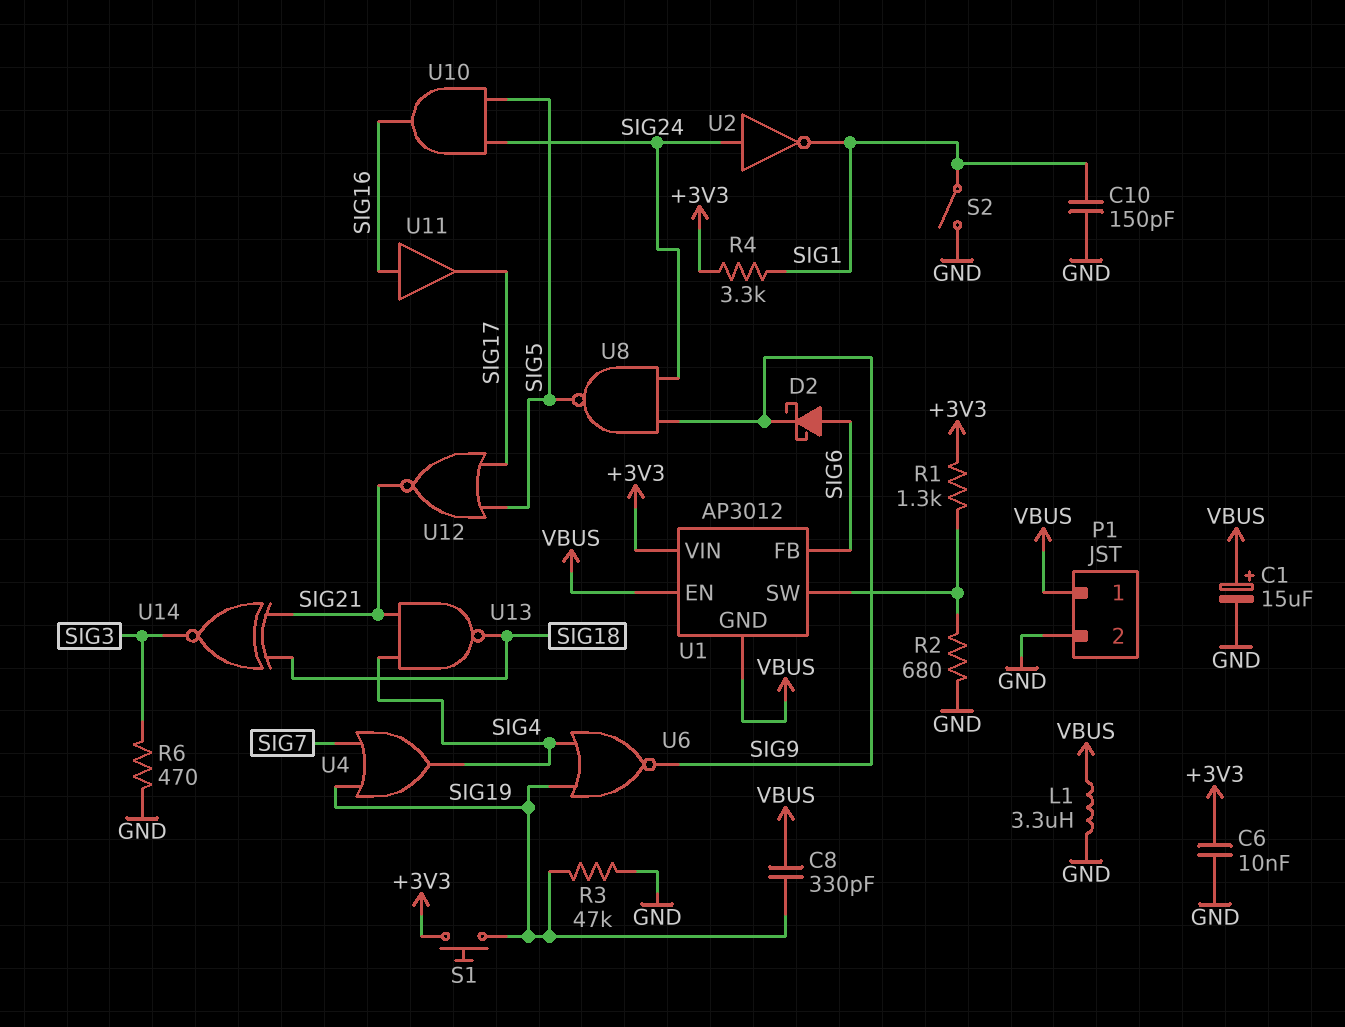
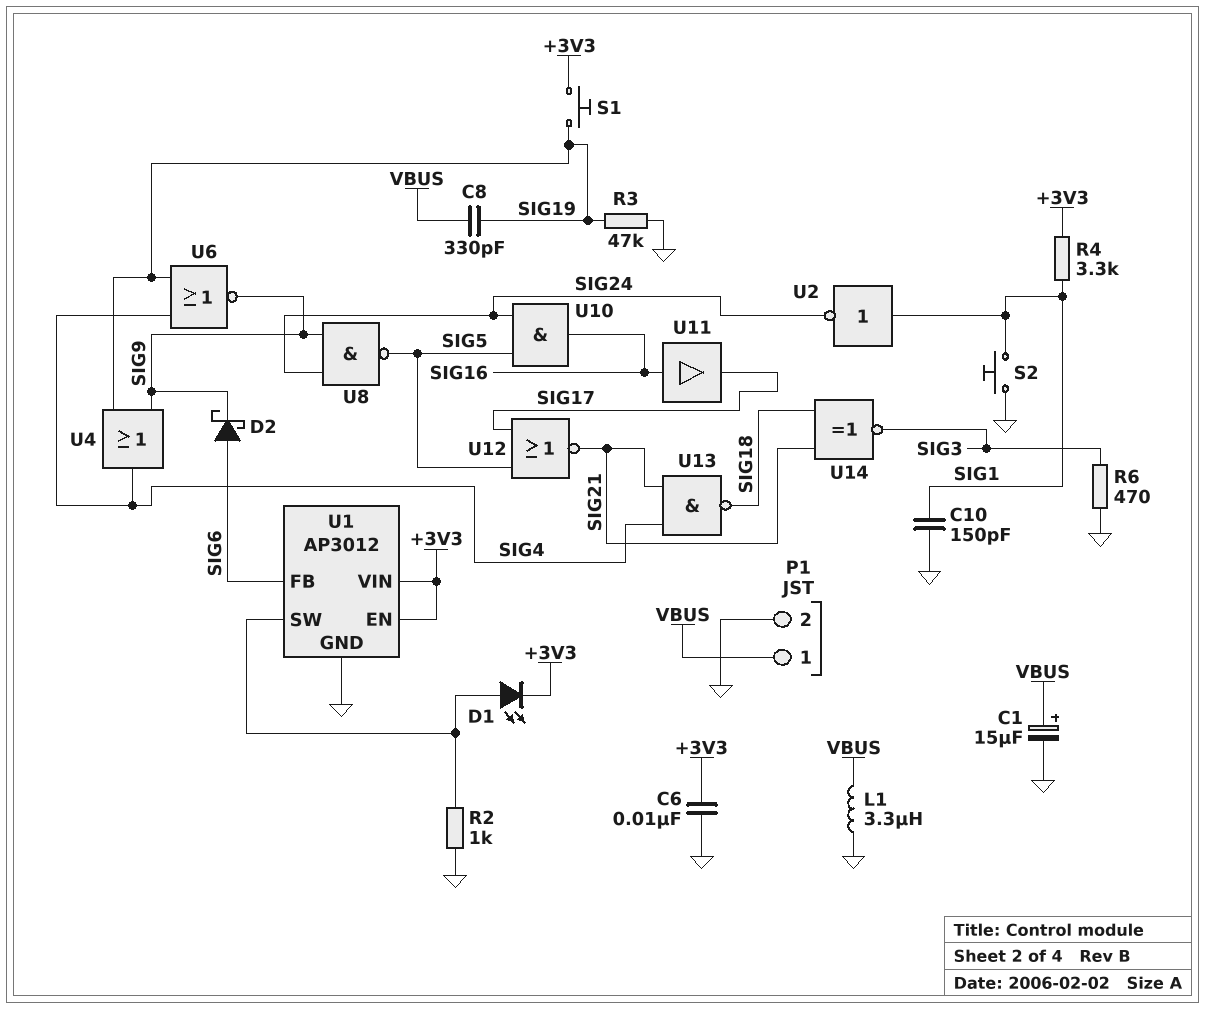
D1: none -> LED (A U1/SW, K +3V3)
R1: 1.3k (+3V3, U1/SW) -> none
R2: 680 (GND, U1/SW) -> 1k (GND, U1/SW)
S2: switch (GND, SIG1) -> button (GND, SIG1)
U1 pin EN: VBUS -> +3V3
U1 pin GND: VBUS -> GND
U2: NOT (in SIG24, out SIG1) -> NOT (in SIG1, out SIG24)
U4: OR (in SIG7, in SIG19, out SIG4) -> OR (in SIG9, in SIG19, out SIG4)

